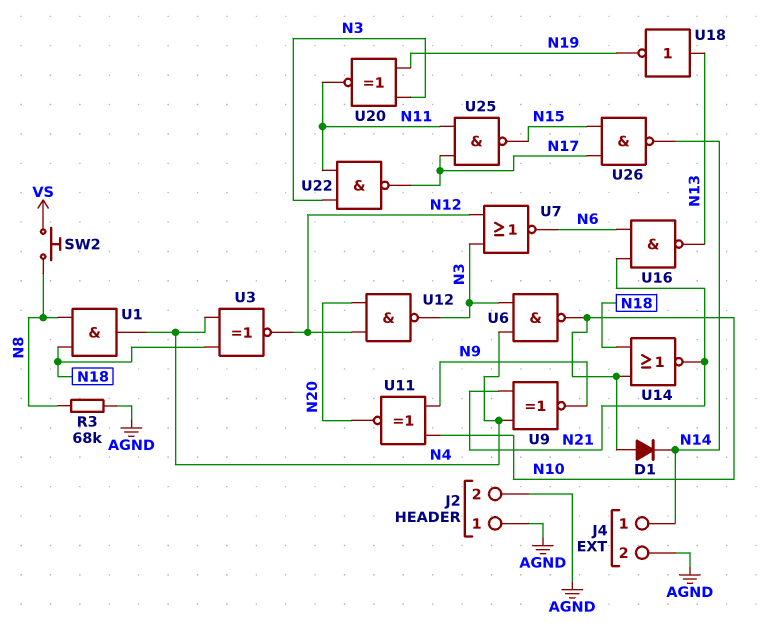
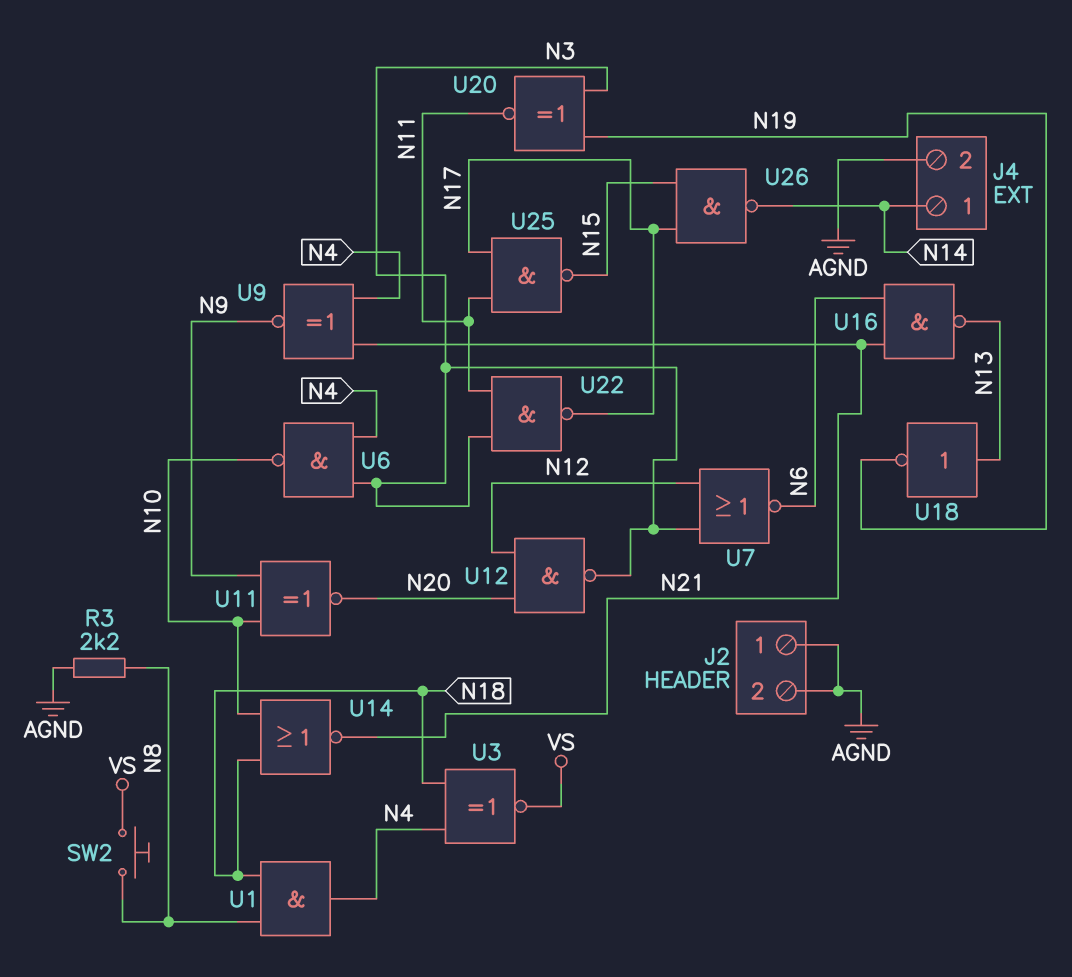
D1: diode (A N10, K N14) -> none
R3: 68k (AGND, N8) -> 2.2k (AGND, N8)
U3: XNOR (in N4, in N18, out N12) -> XNOR (in N4, in N18, out VS)

